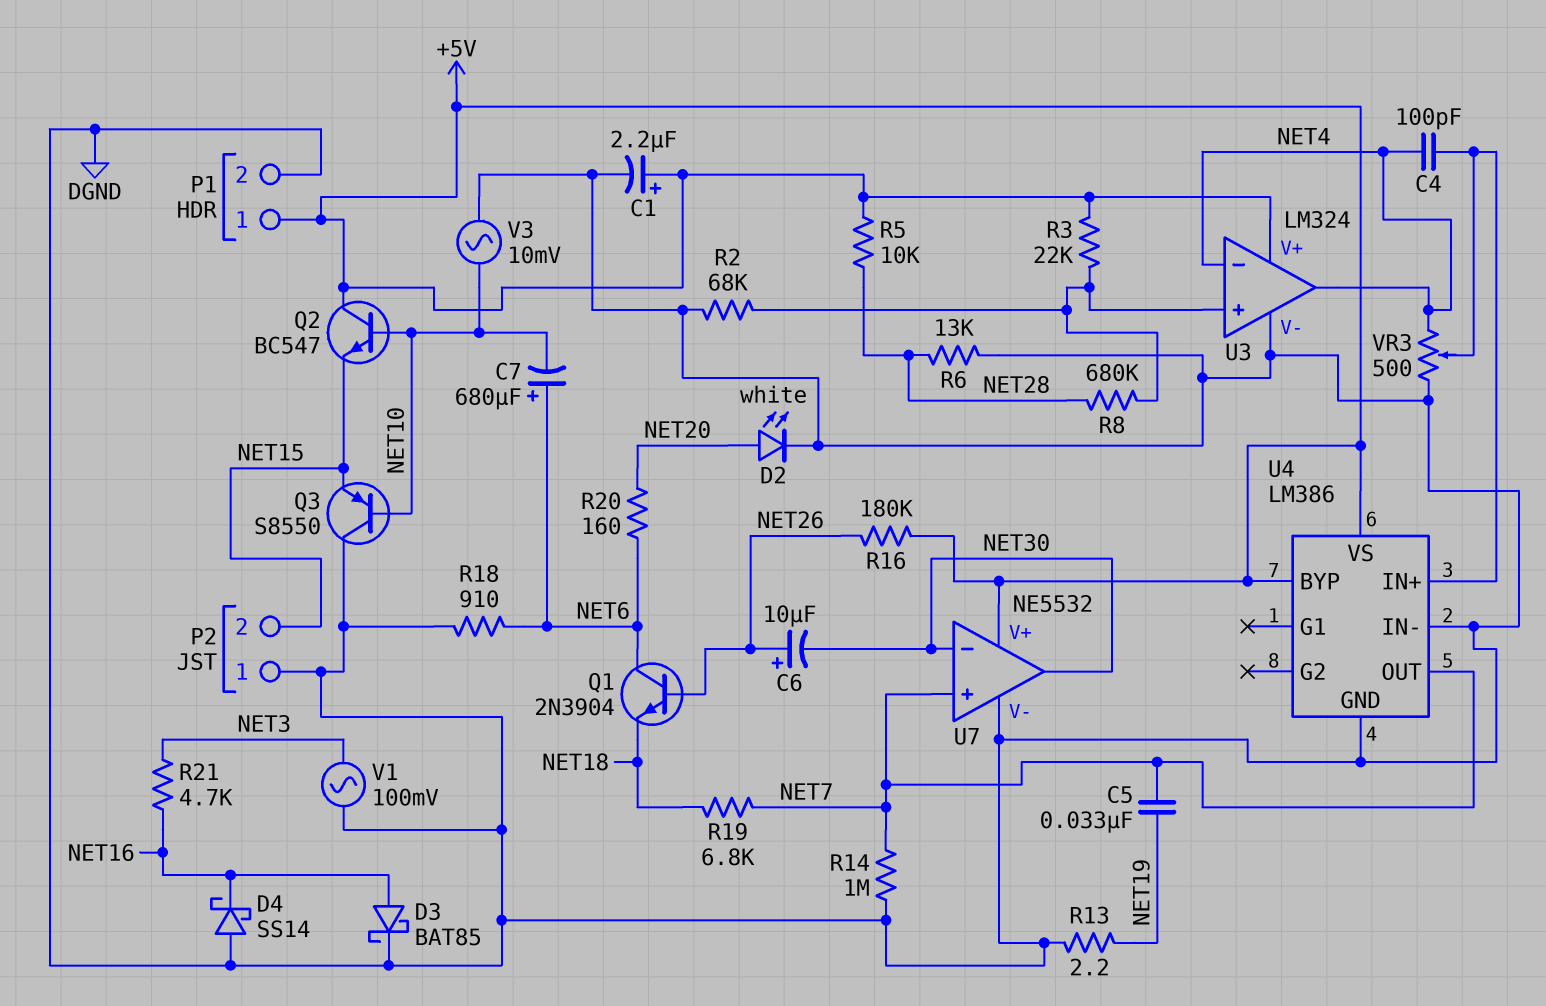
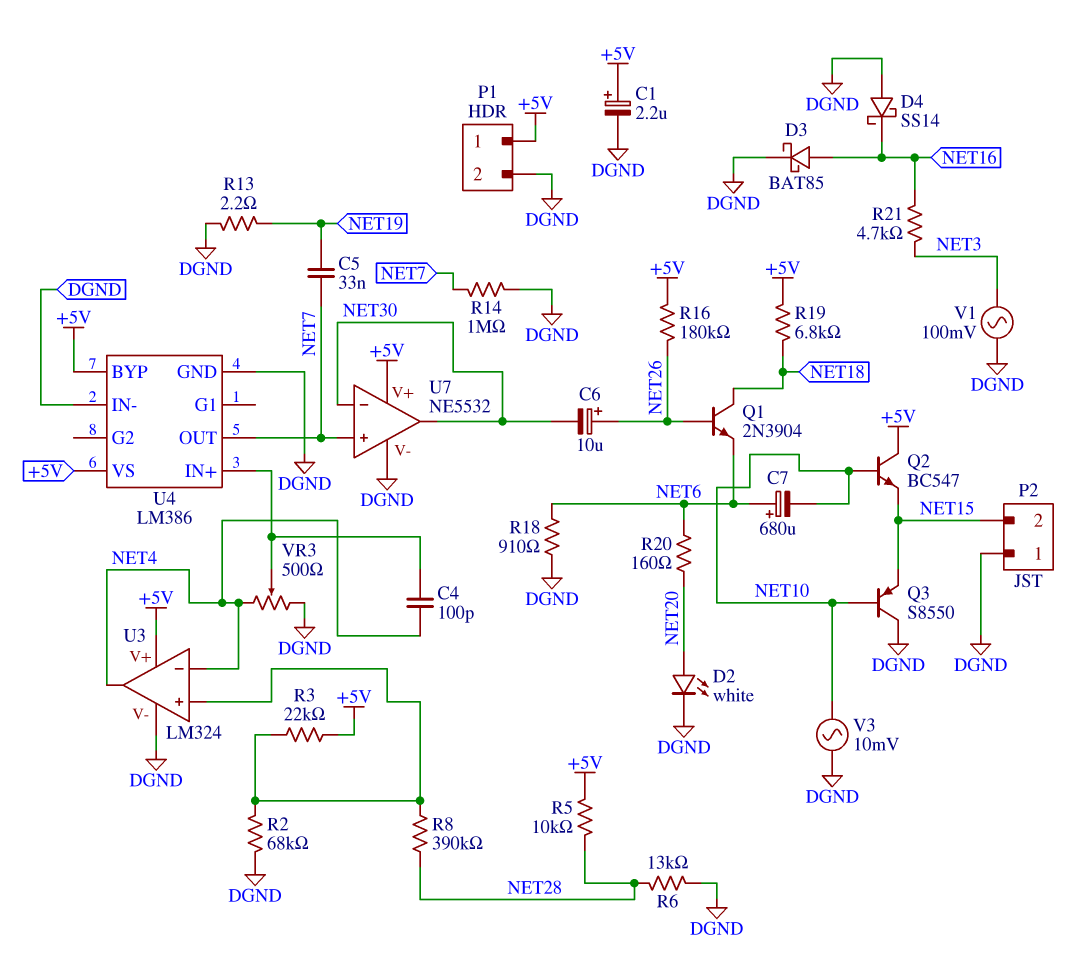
Q1: NPN 2N3904 (B NET26, C NET6, E NET18) -> NPN 2N3904 (B NET26, C NET18, E NET6)
R8: 680k (NET28, U3/in+) -> 390k (NET28, U3/in+)
R19: 6.8k (NET7, NET18) -> 6.8k (+5V, NET18)

